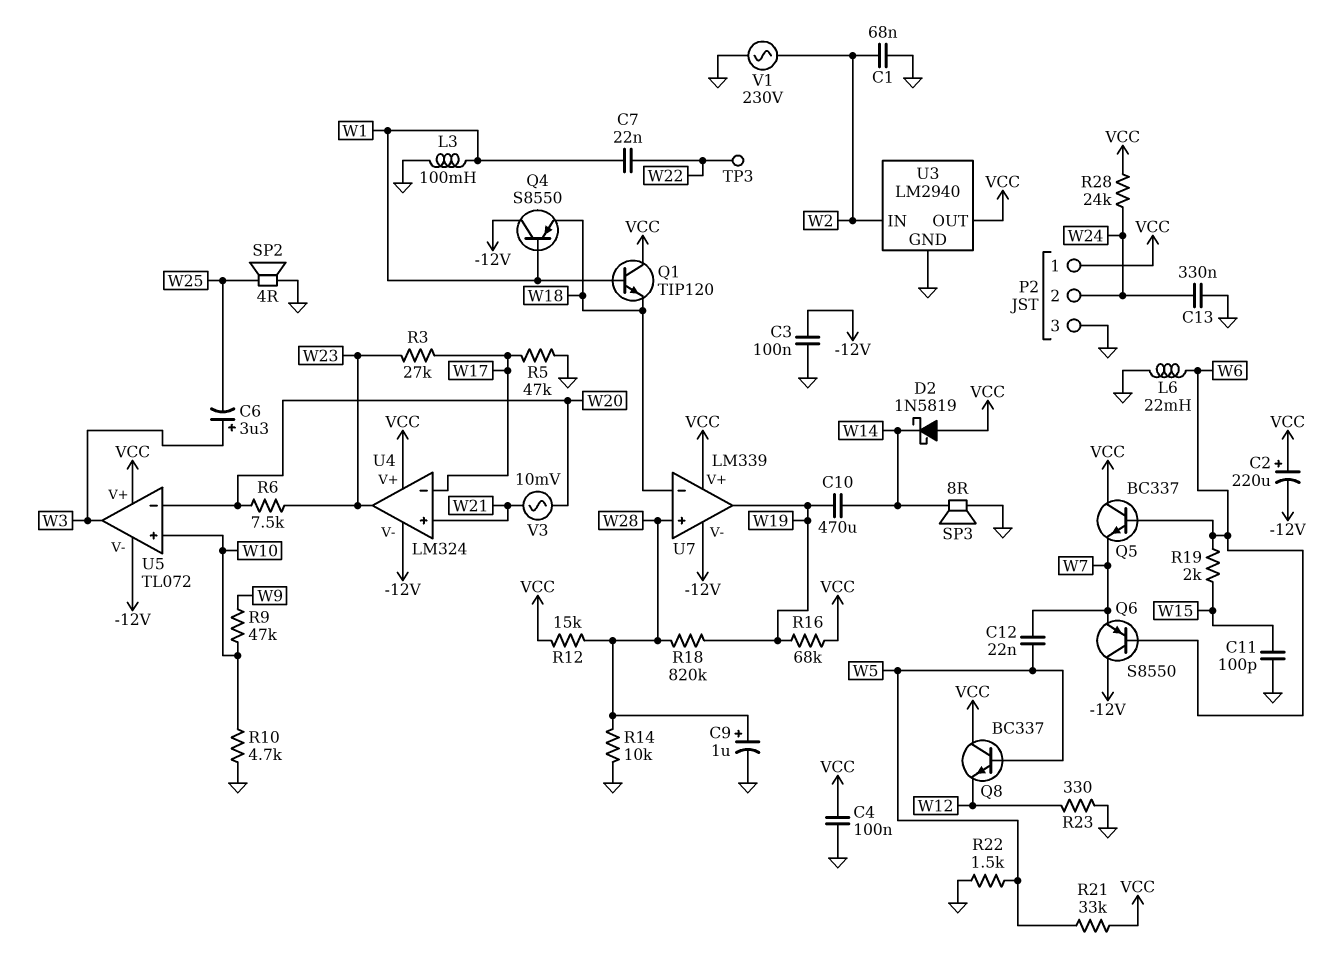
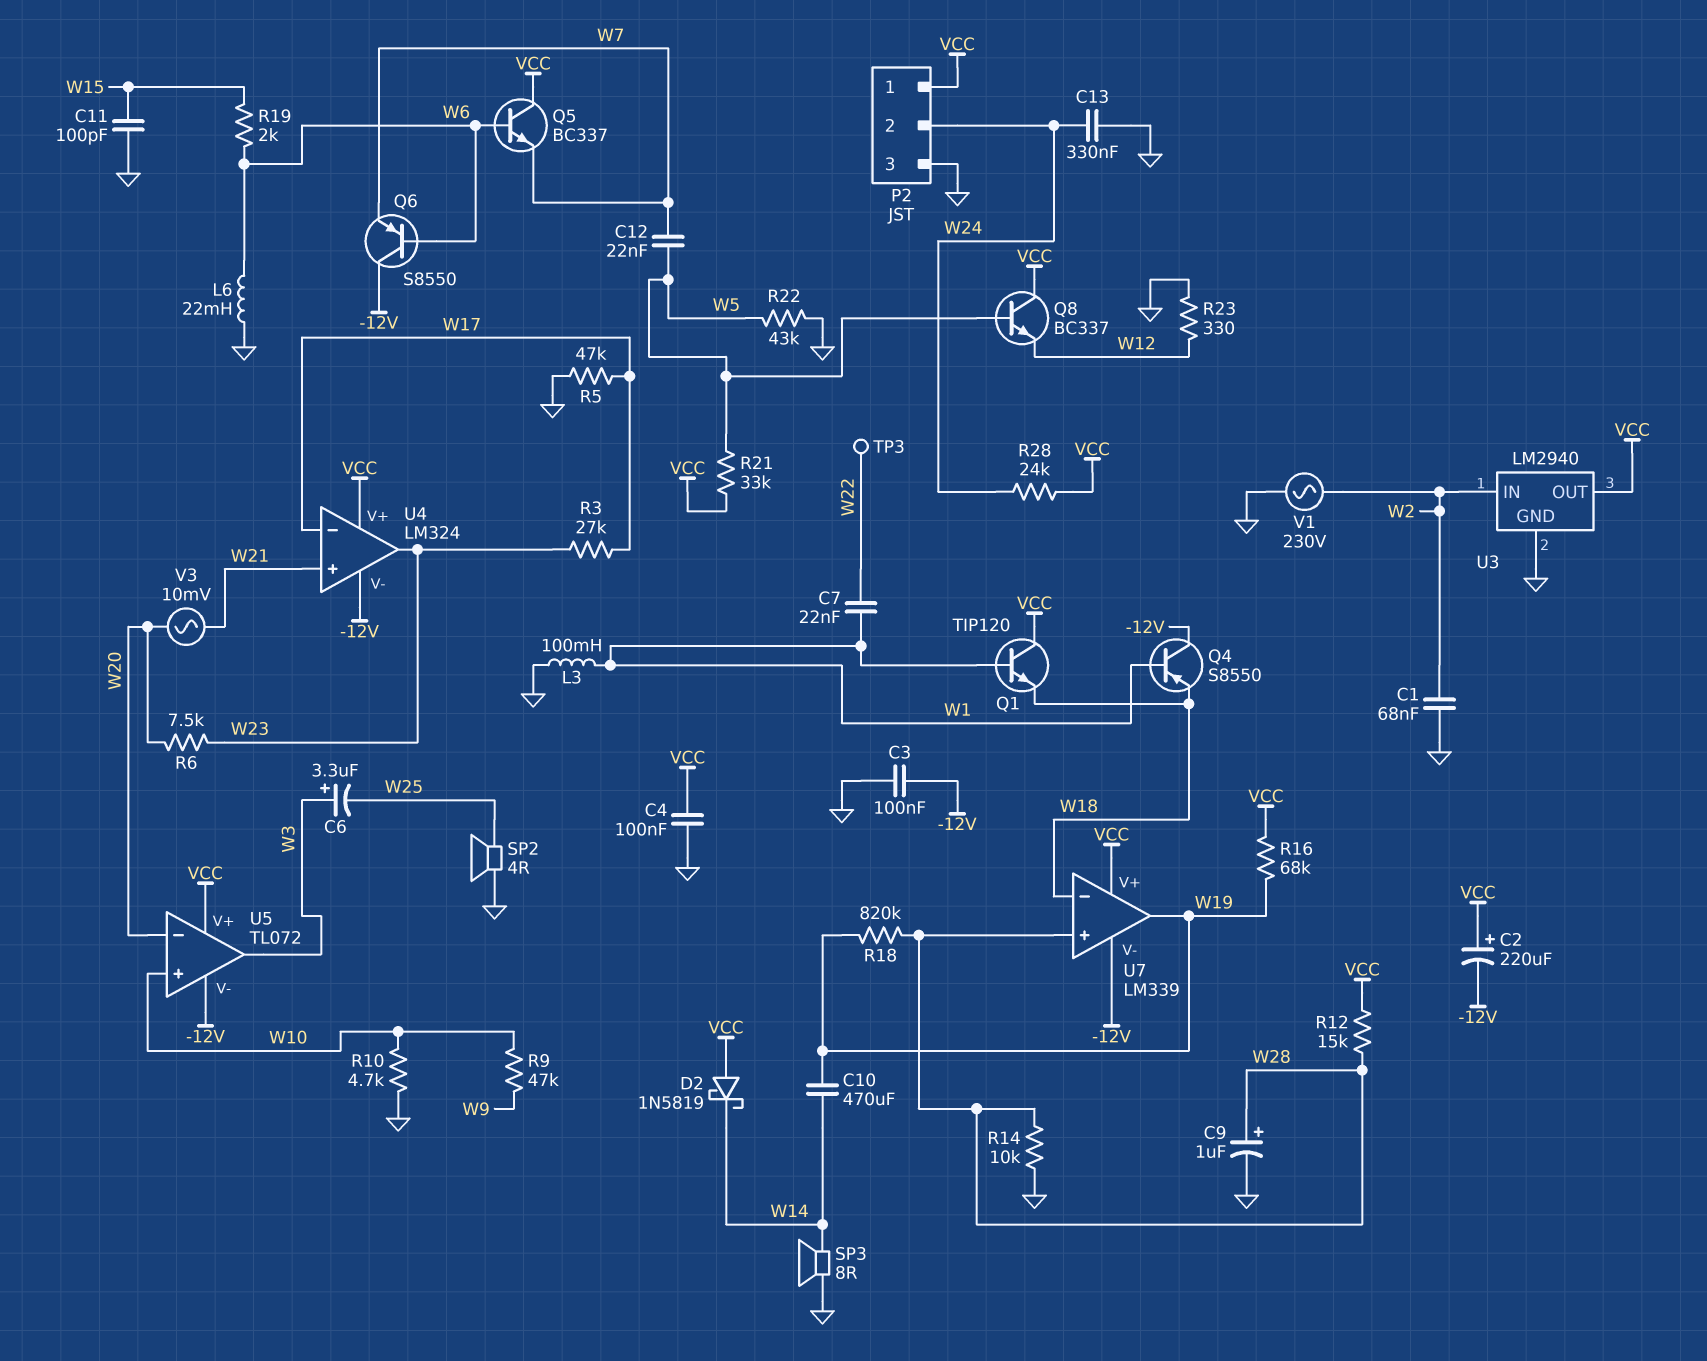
R22: 1.5k (GND, W5) -> 43k (GND, W5)

